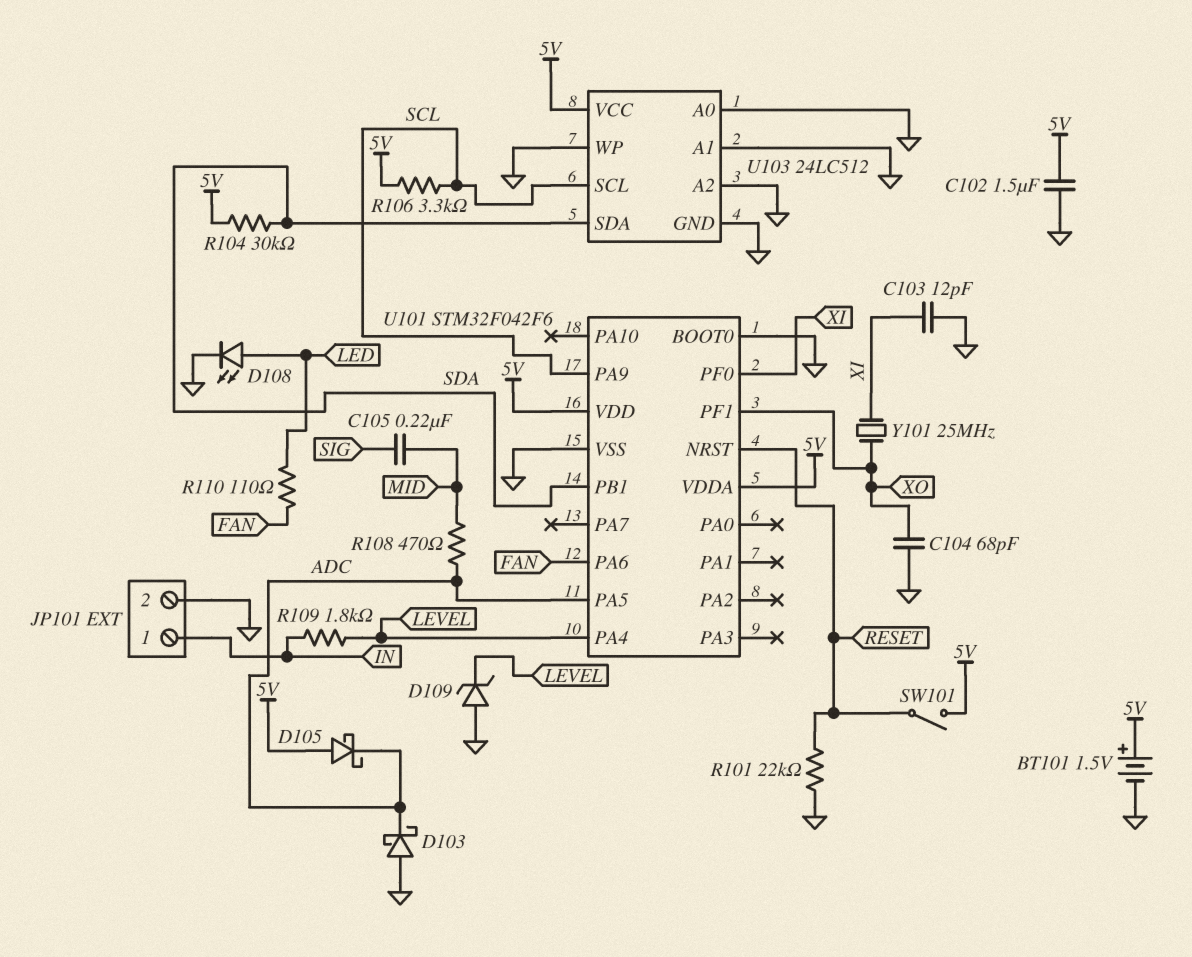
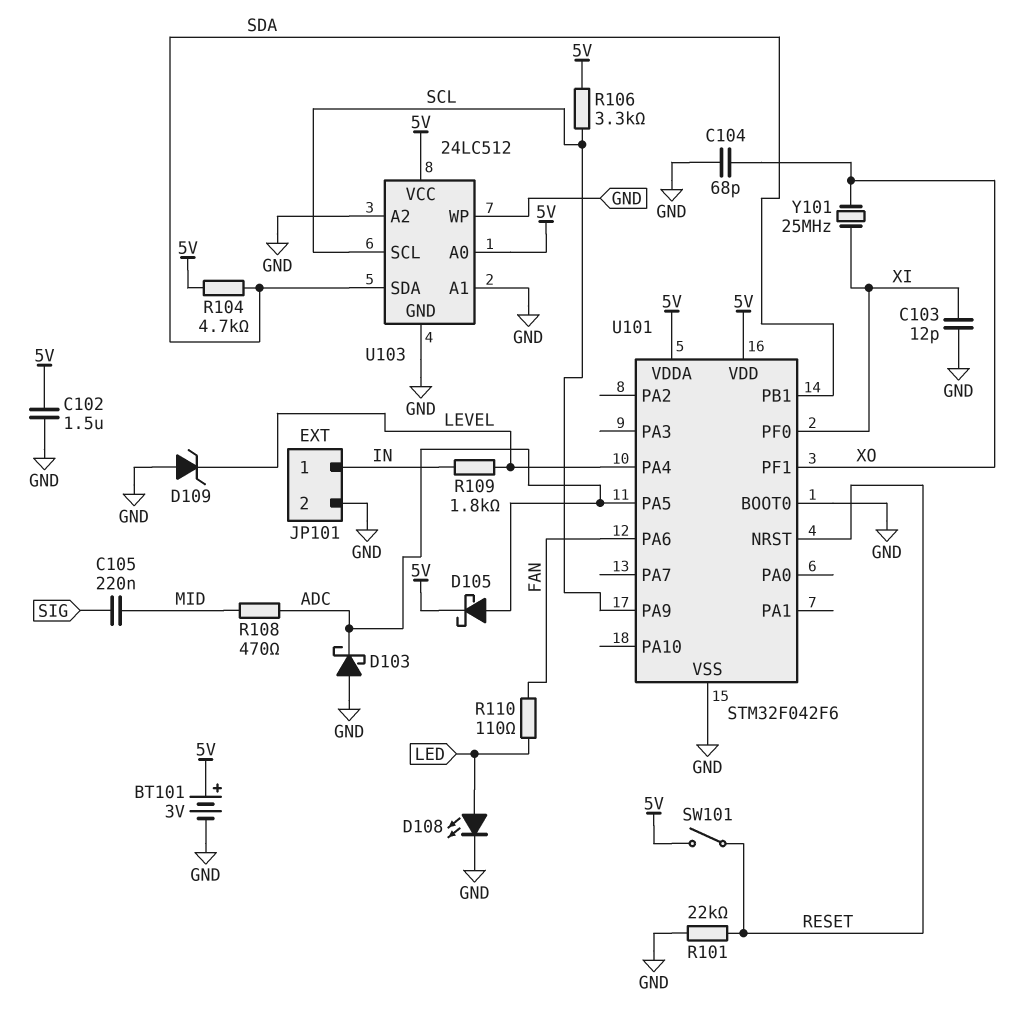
BT101: 1.5V (plus 5V, minus GND) -> 3V (plus 5V, minus GND)
D105: schottky (A 5V, K ADC) -> schottky (A ADC, K 5V)
R104: 30k (5V, SDA) -> 4.7k (5V, SDA)
U103 pin A0: GND -> 5V

